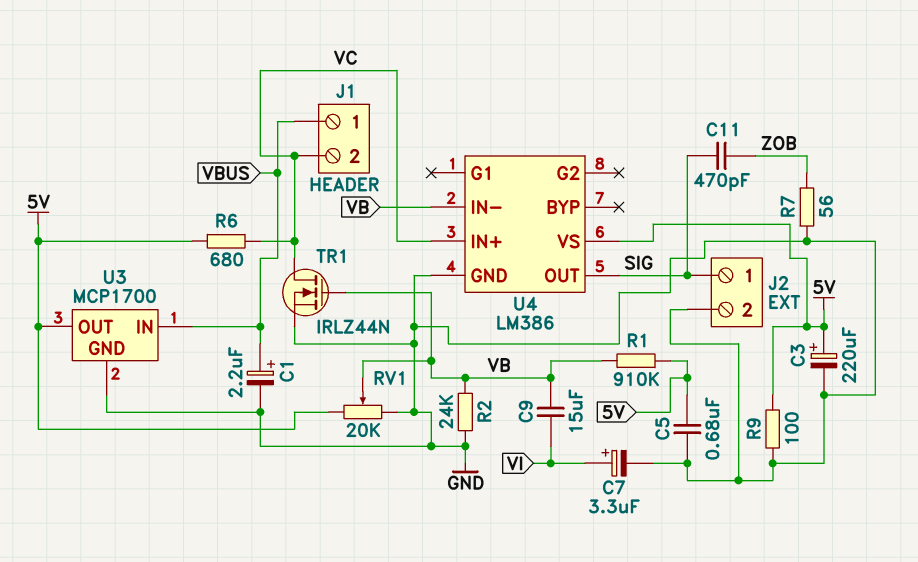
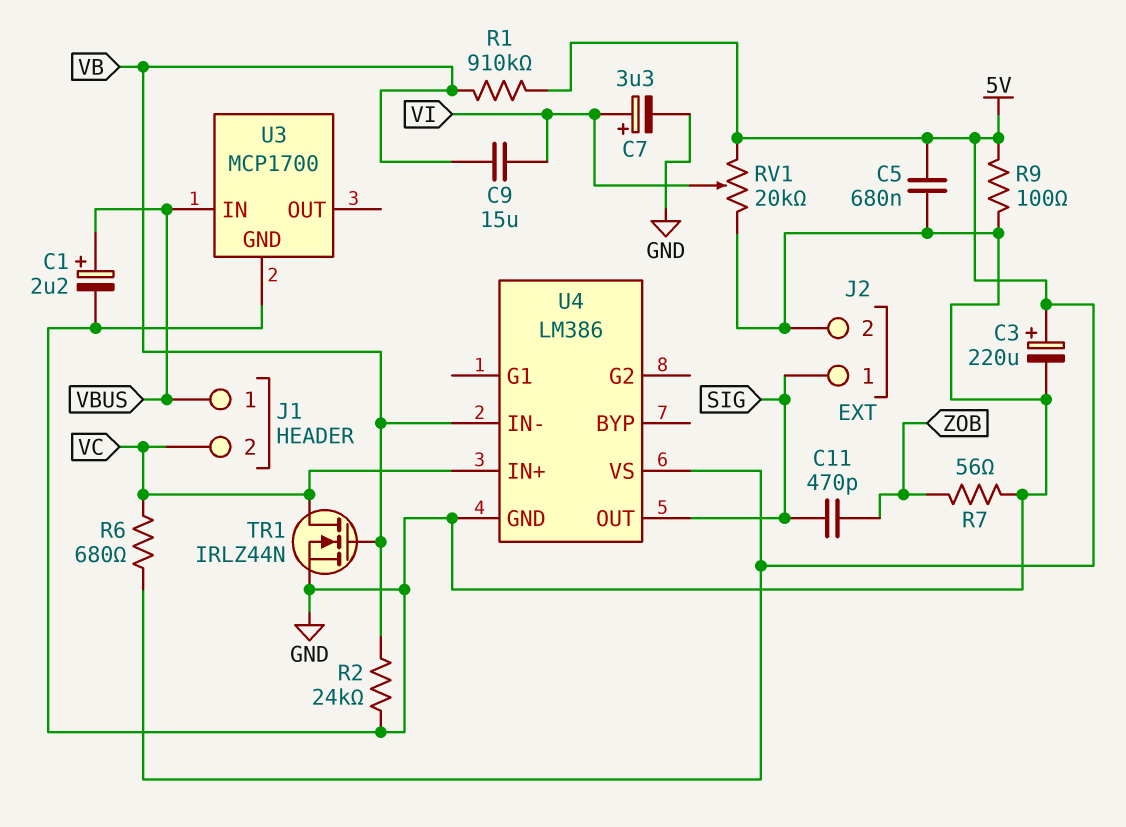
RV1: 20k (5V, GND, wiper VB) -> 20k (5V, GND, wiper VI)
U3 pin OUT: 5V -> none

